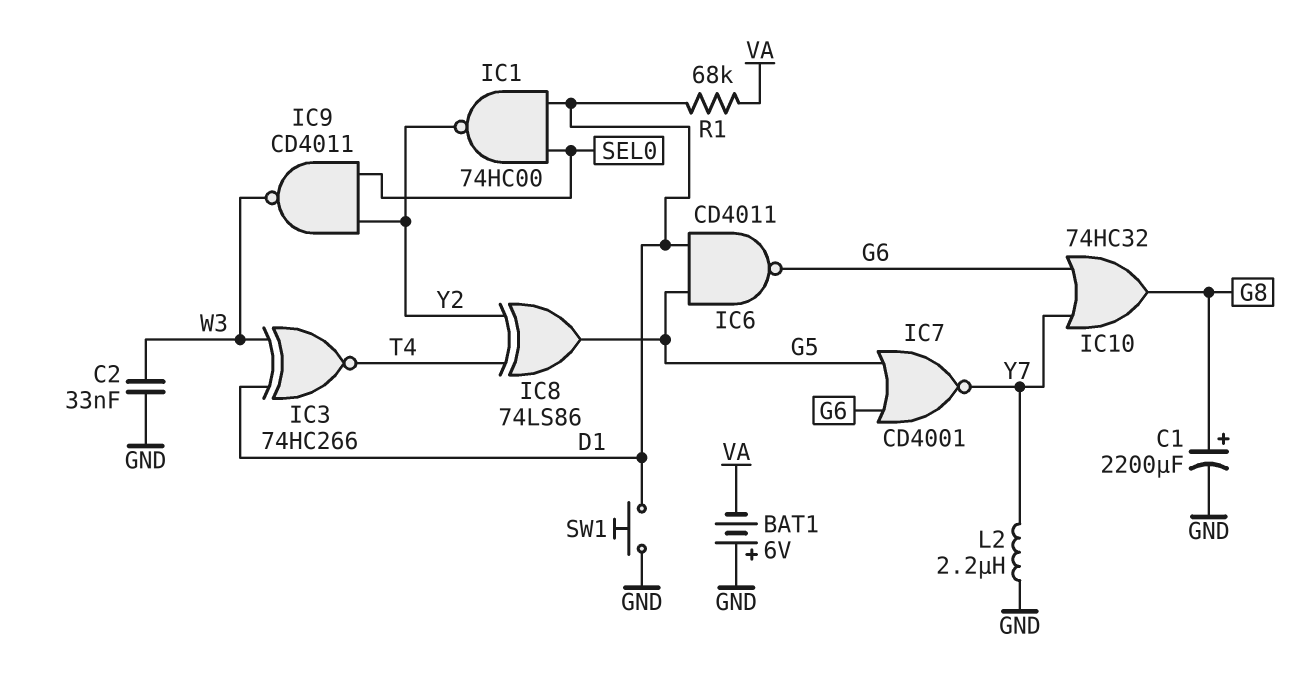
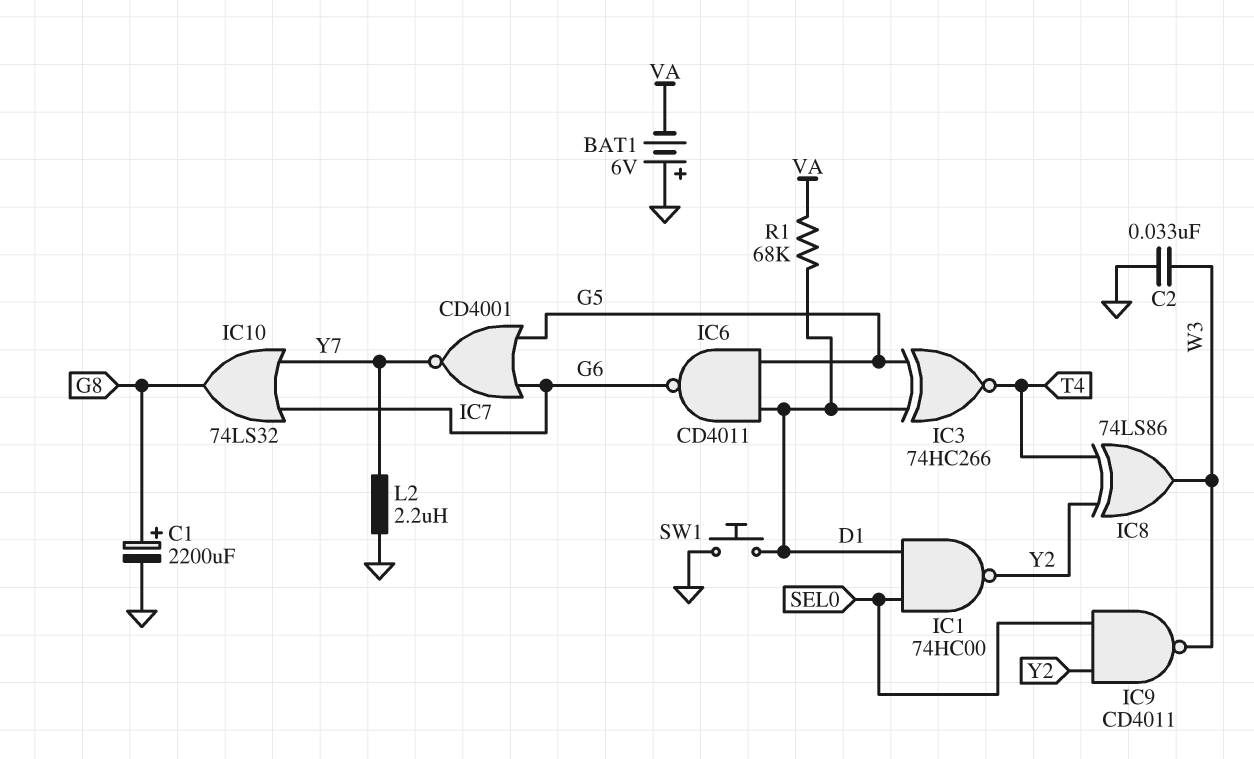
IC3: XNOR 74HC266 (in D1, in W3, out T4) -> XNOR 74HC266 (in D1, in G5, out T4)
IC8: XOR 74LS86 (in T4, in Y2, out G5) -> XOR 74LS86 (in T4, in Y2, out W3)
IC10: OR 74HC32 (in G6, in Y7, out G8) -> OR 74LS32 (in G6, in Y7, out G8)

